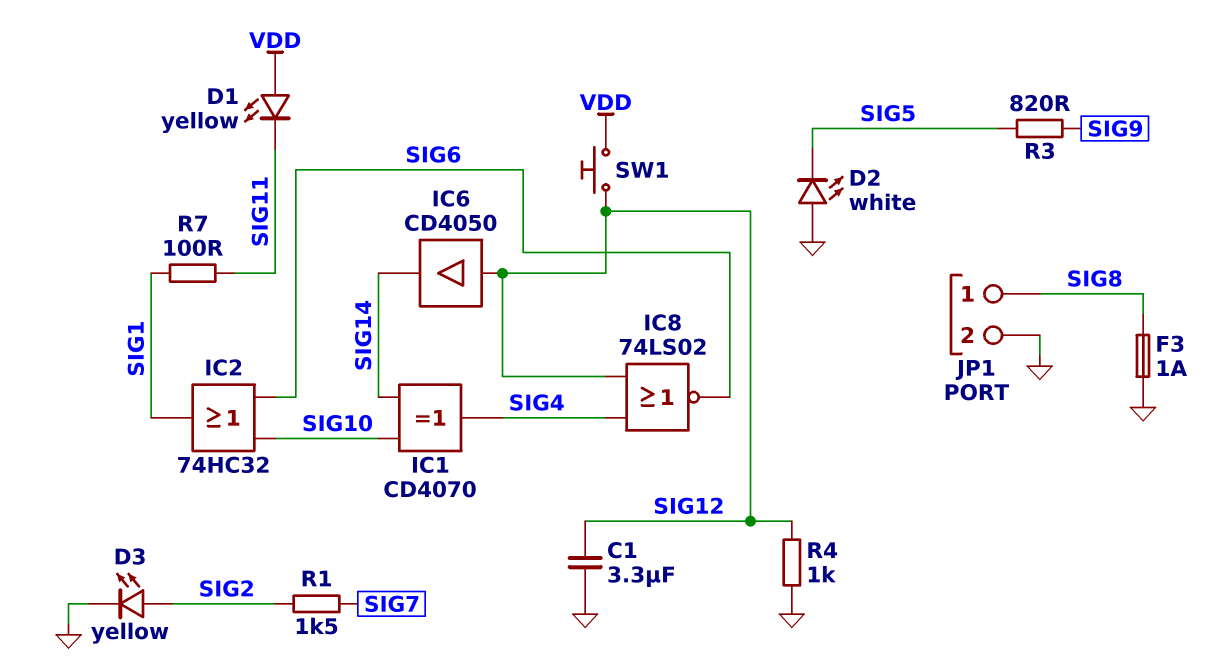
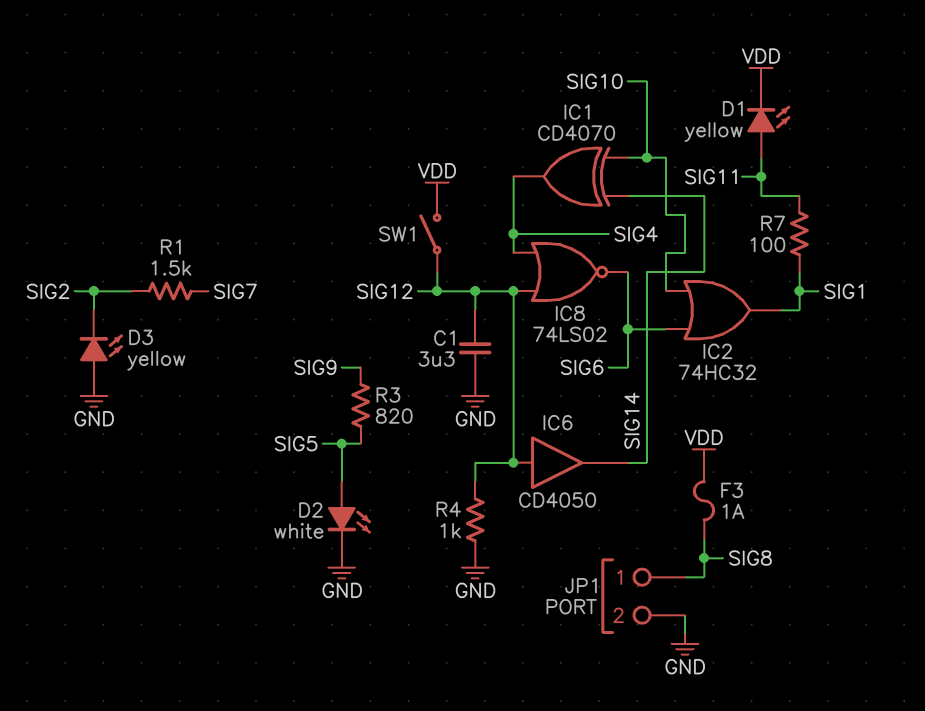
D1: LED yellow (A VDD, K SIG11) -> LED yellow (A SIG11, K VDD)
D2: LED white (A GND, K SIG5) -> LED white (A SIG5, K GND)
D3: LED yellow (A SIG2, K GND) -> LED yellow (A GND, K SIG2)
F3: 1A (GND, SIG8) -> 1A (SIG8, VDD)
SW1: button (SIG12, VDD) -> switch (SIG12, VDD)

